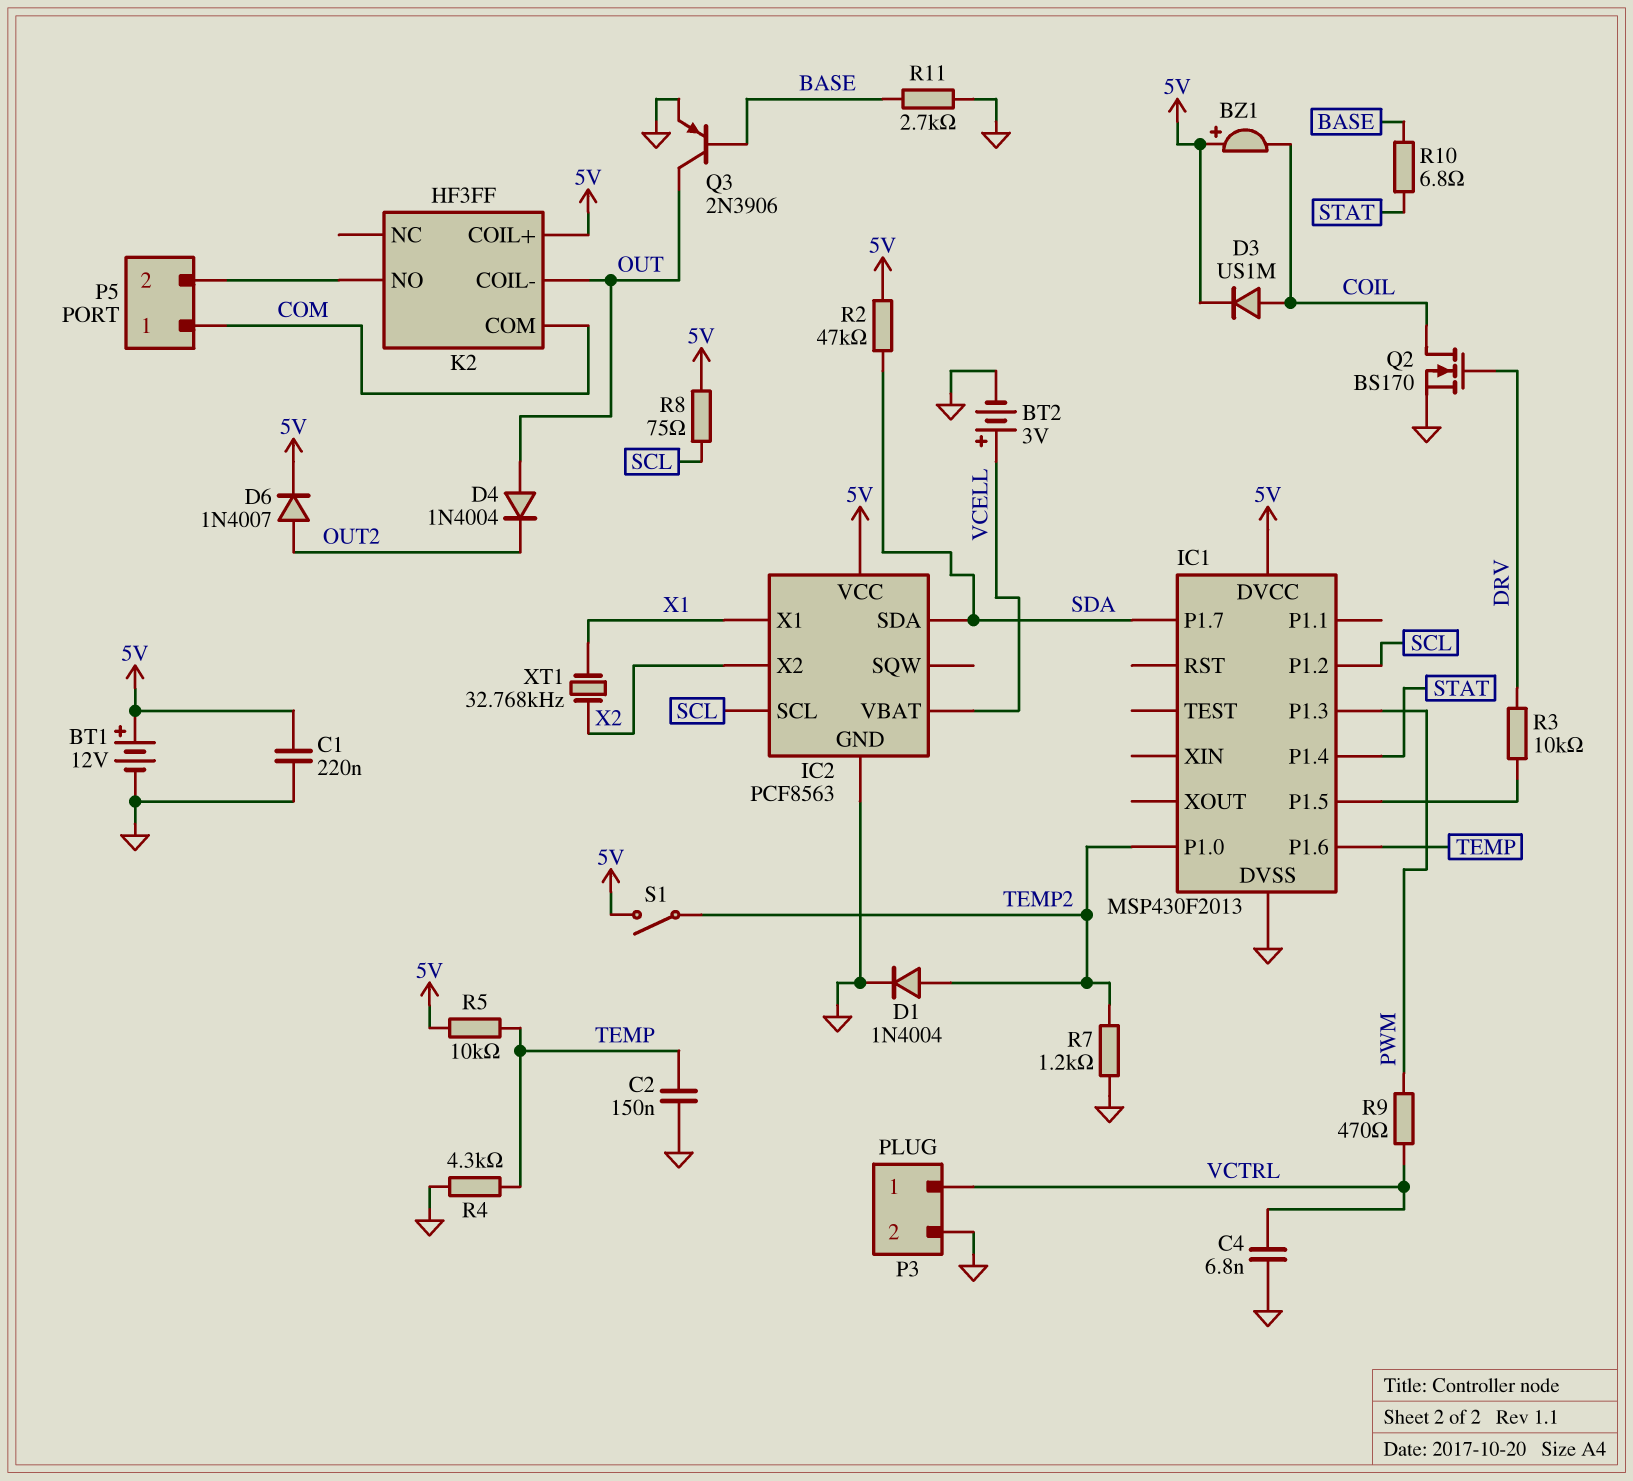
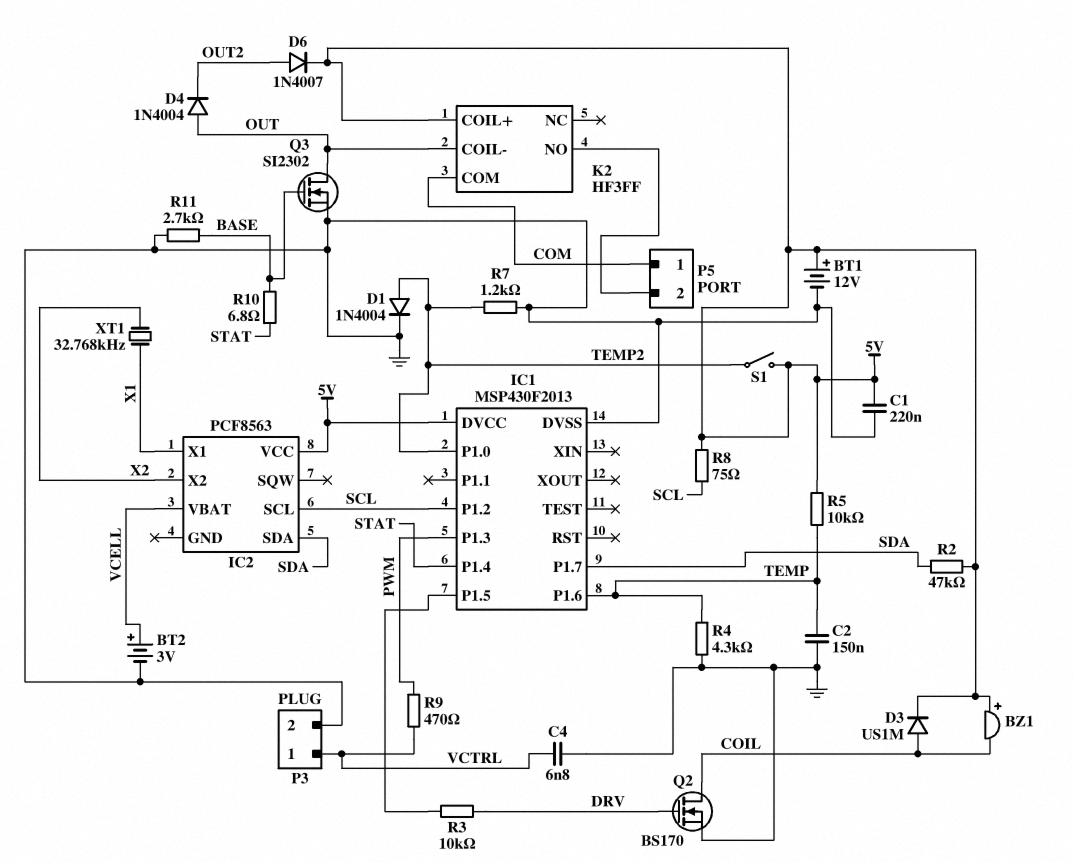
IC2 pin GND: GND -> none
Q3: PNP 2N3906 (B BASE, C OUT, E GND) -> NMOS SI2302 (G BASE, D OUT, S GND)

